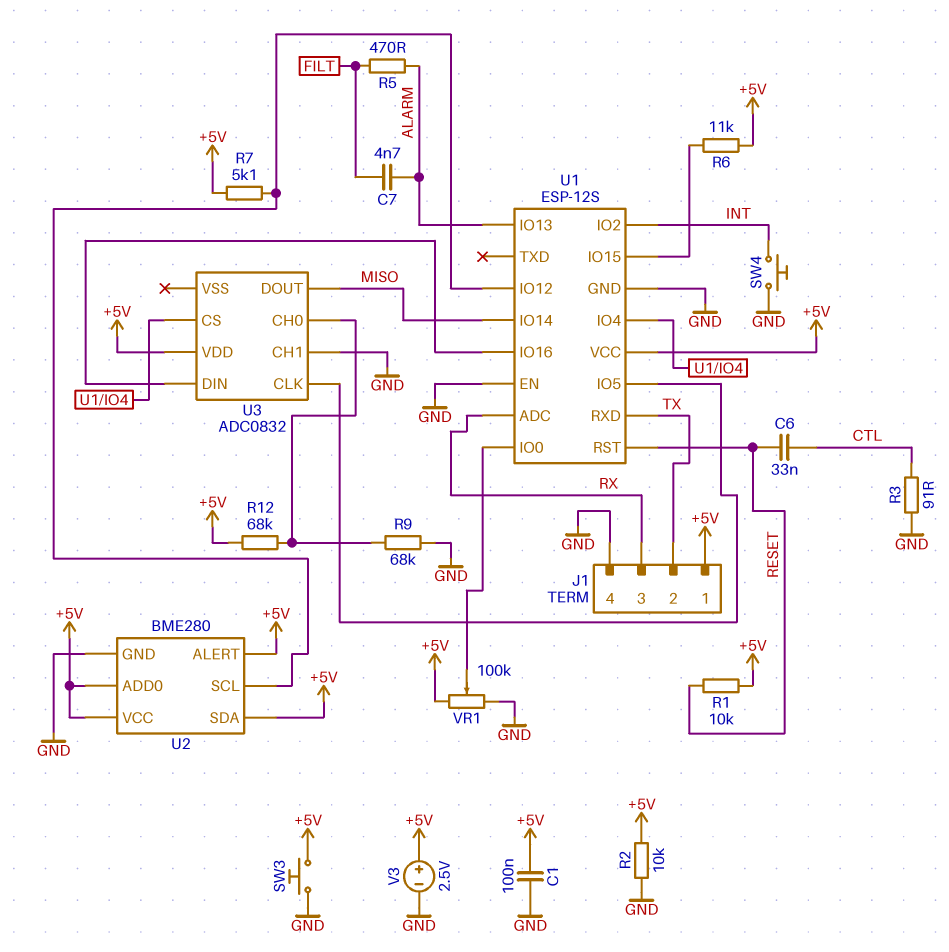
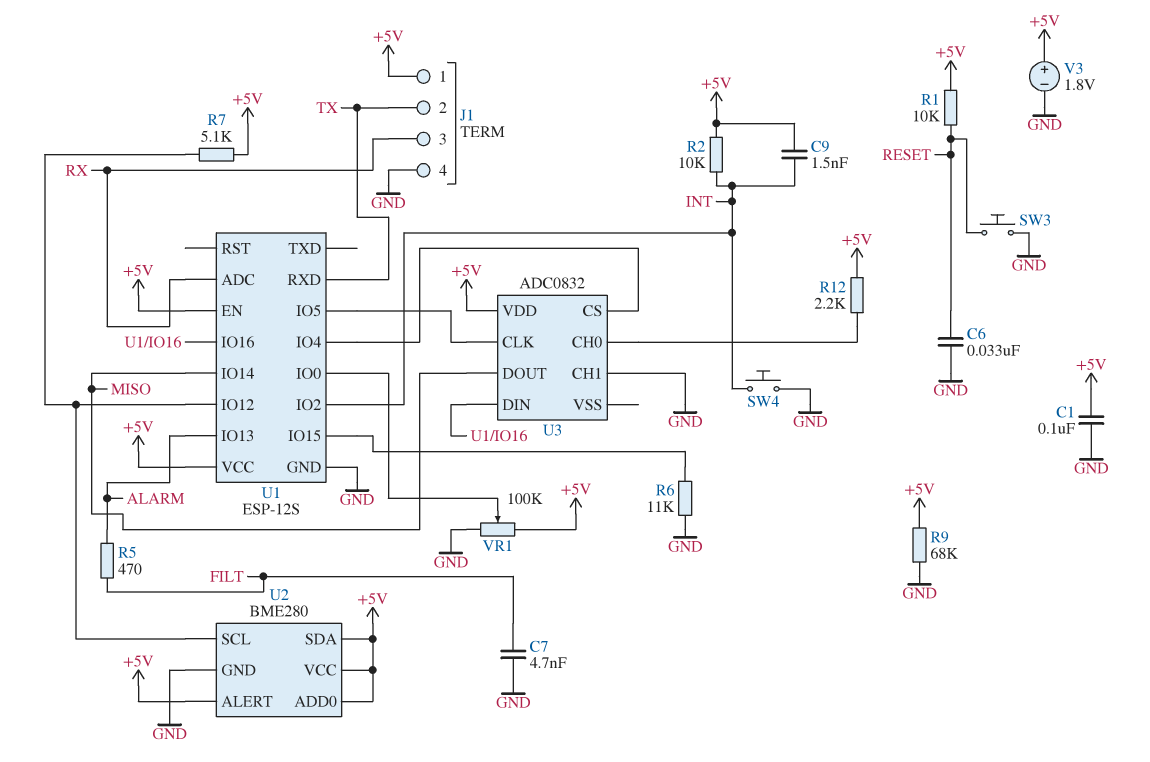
C6: 33nF (CTL, RESET) -> 33nF (GND, RESET)
C7: 4.7nF (ALARM, FILT) -> 4.7nF (FILT, GND)
C9: none -> 1.5nF (+5V, INT)
R2: 10k (+5V, GND) -> 10k (+5V, INT)
R3: 91 (CTL, GND) -> none
R6: 11k (+5V, U1/IO15) -> 11k (GND, U1/IO15)
R9: 68k (GND, U3/CH0) -> 68k (+5V, GND)
R12: 68k (+5V, U3/CH0) -> 2.2k (+5V, U3/CH0)
SW3: button (+5V, GND) -> button (GND, RESET)
U1 pin EN: GND -> +5V
U1 pin RST: RESET -> none
V3: 2.5V (plus +5V, minus GND) -> 1.8V (plus +5V, minus GND)

